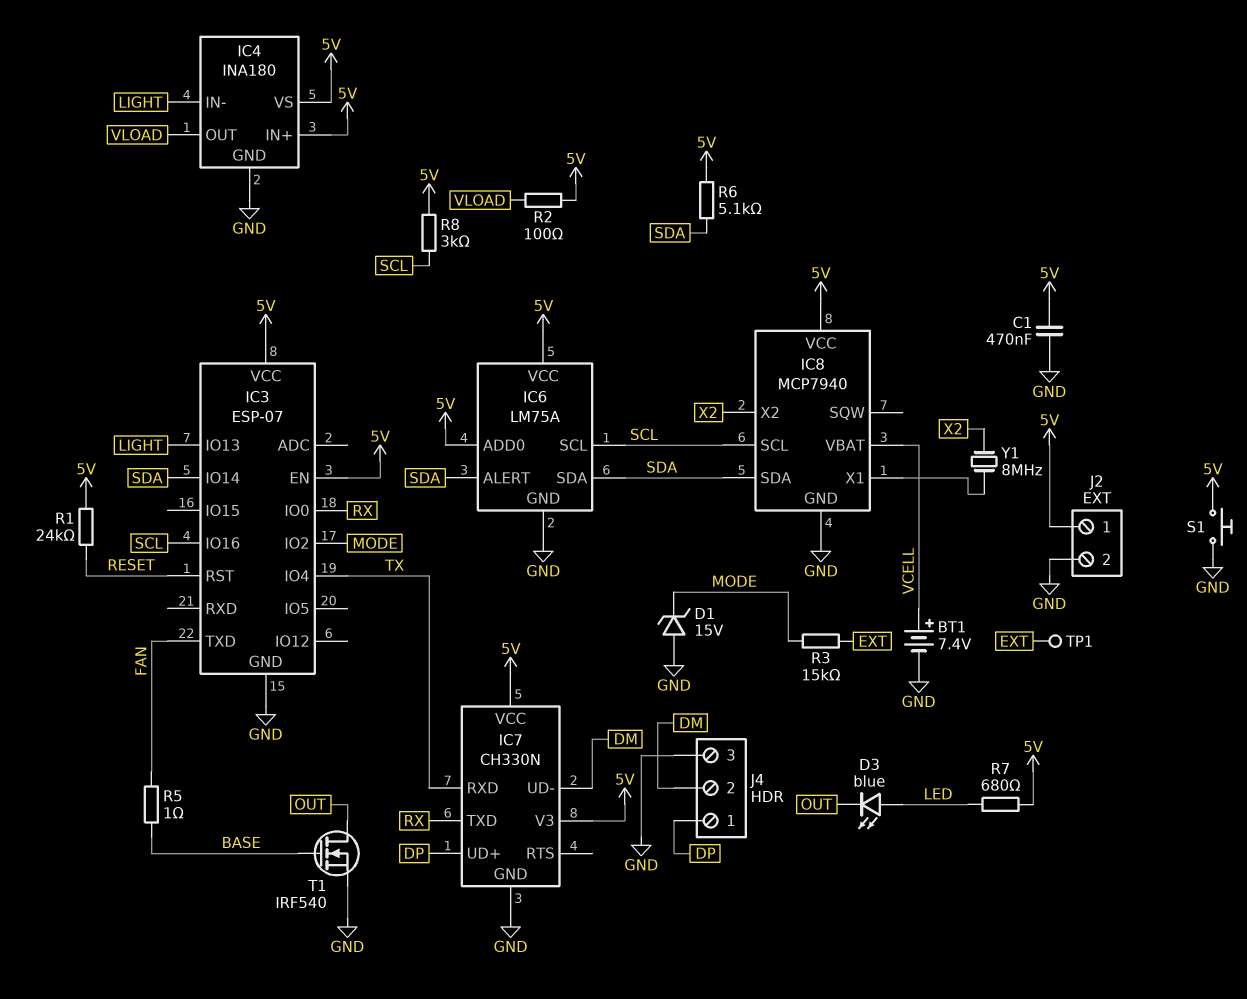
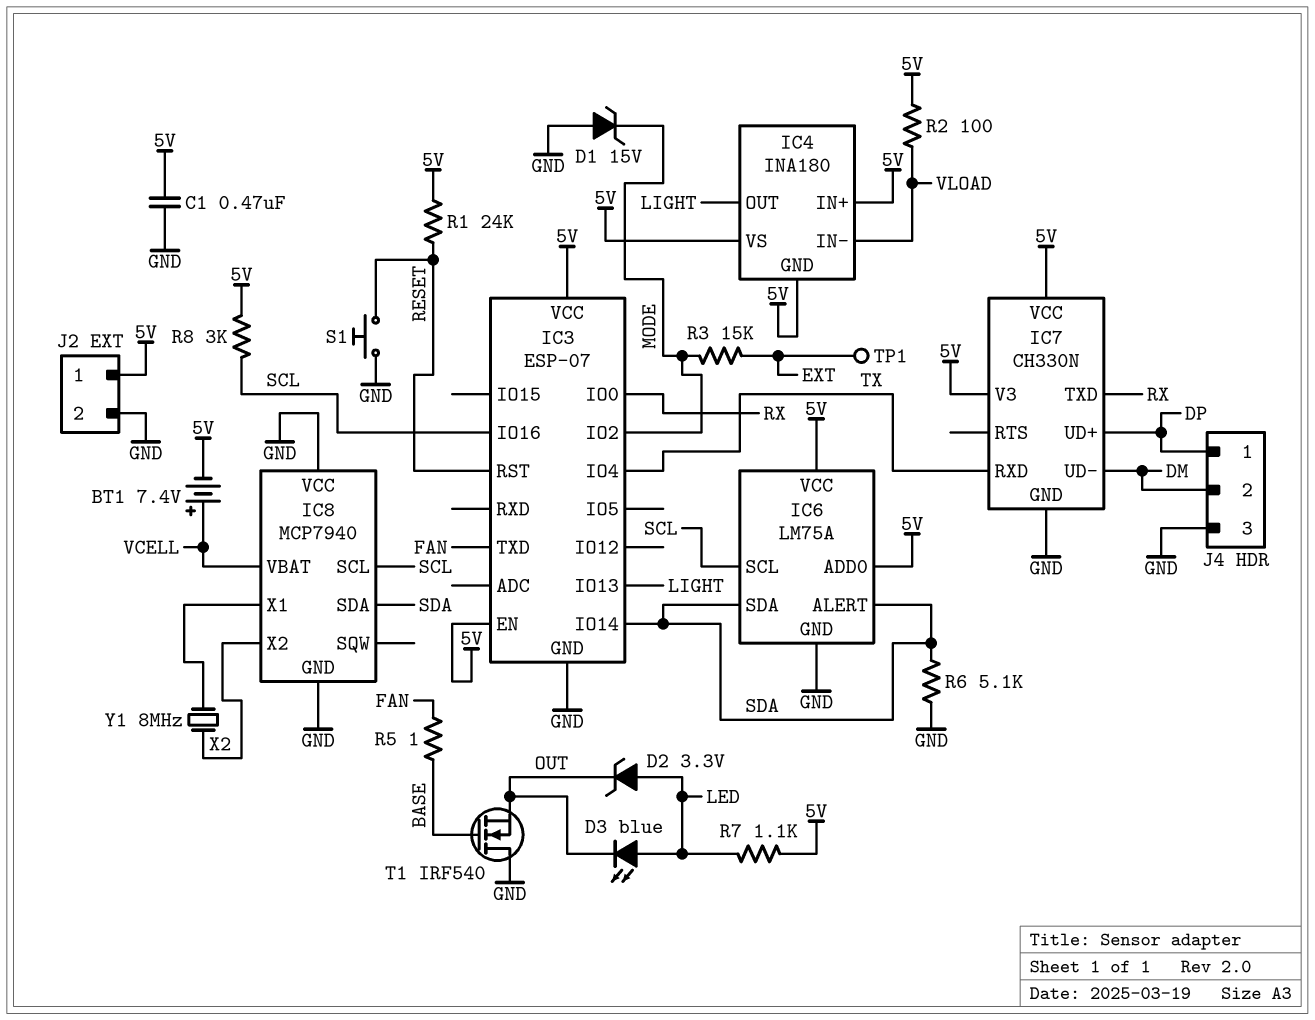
BT1: 7.4V (plus VCELL, minus GND) -> 7.4V (plus VCELL, minus 5V)
D2: none -> zener 3.3V (A LED, K OUT)
IC4 pin GND: GND -> 5V
IC4 pin IN-: LIGHT -> VLOAD
IC4 pin OUT: VLOAD -> LIGHT
IC8 pin VCC: 5V -> GND
R6: 5.1k (5V, SDA) -> 5.1k (GND, SDA)
R7: 680 (5V, LED) -> 1.1k (5V, LED)
S1: button (5V, GND) -> button (GND, RESET)
T1: NMOS IRF540 (G BASE, D OUT, S GND) -> NMOS IRF540 (G BASE, D GND, S OUT)

